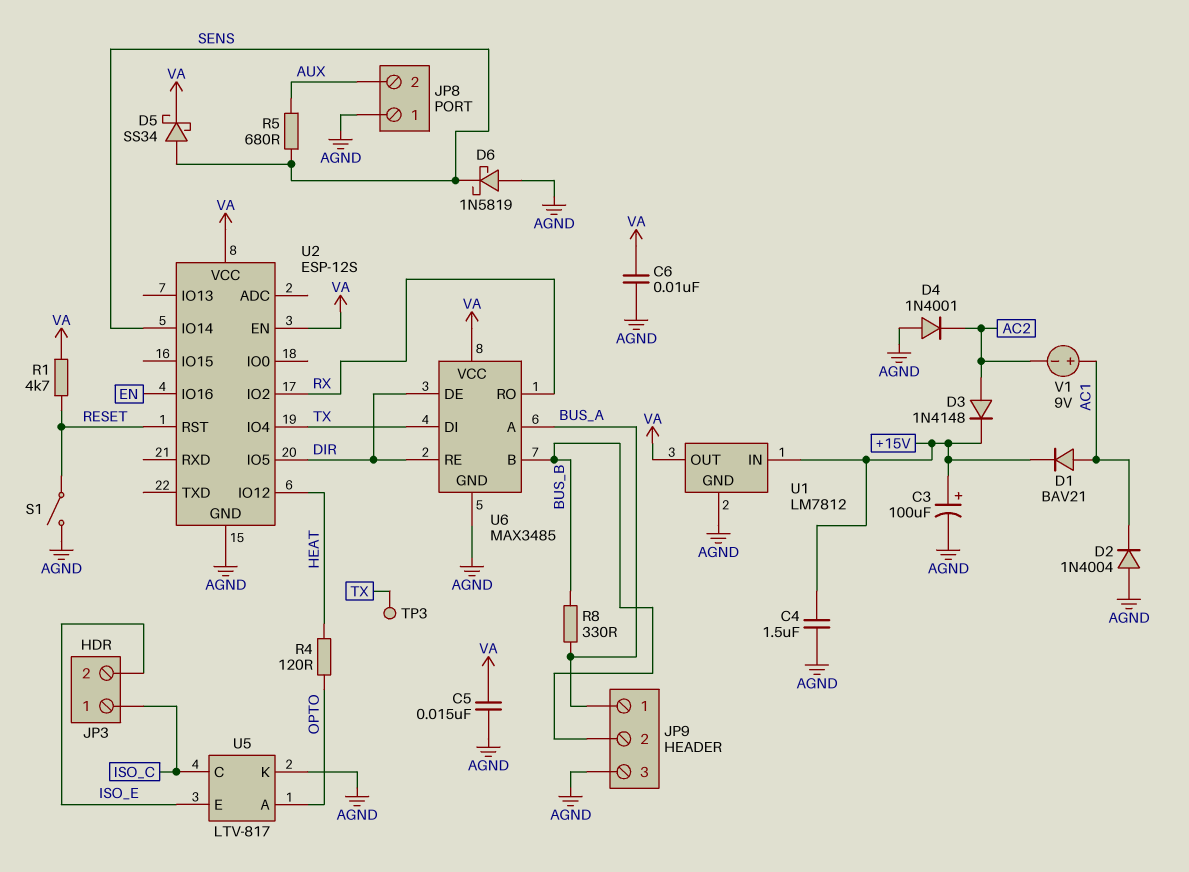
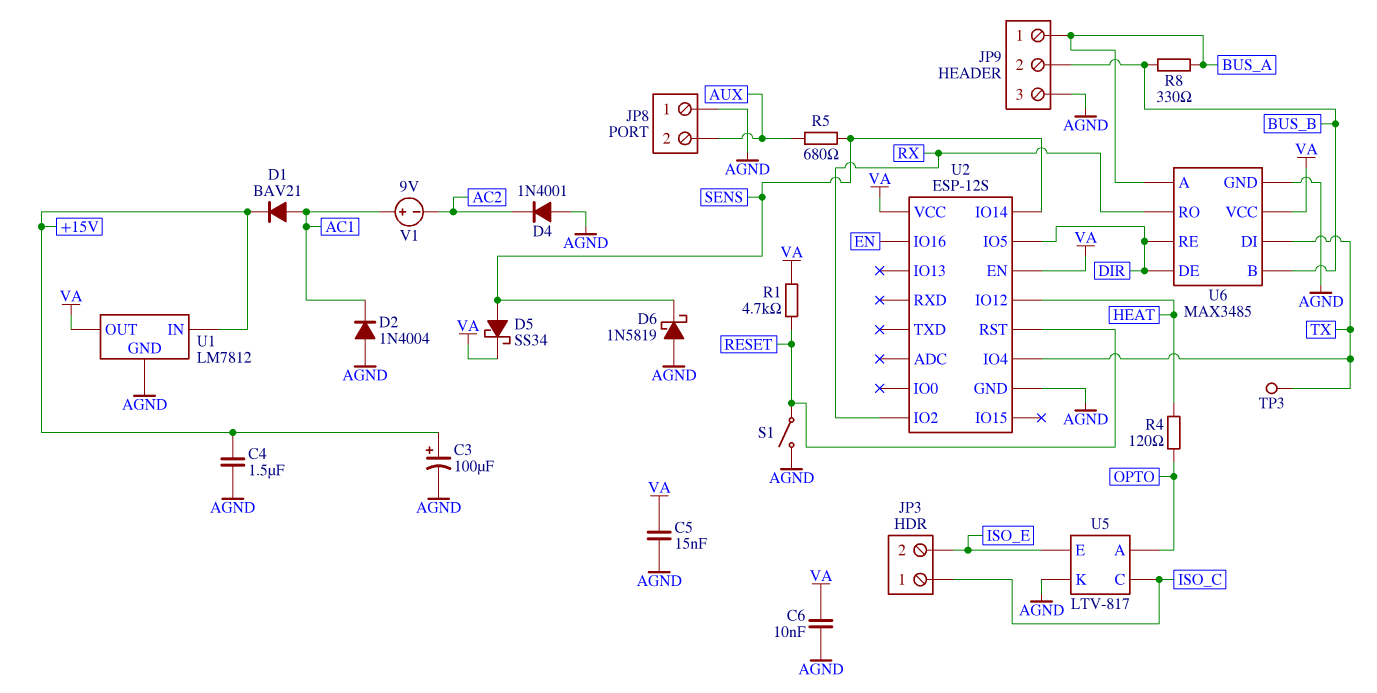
D3: diode 1N4148 (A AC2, K +15V) -> none

